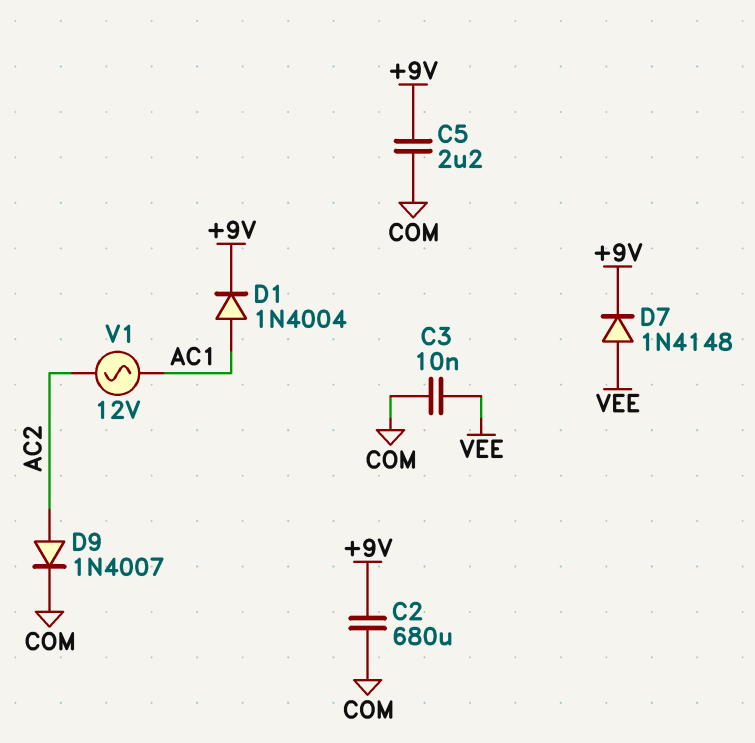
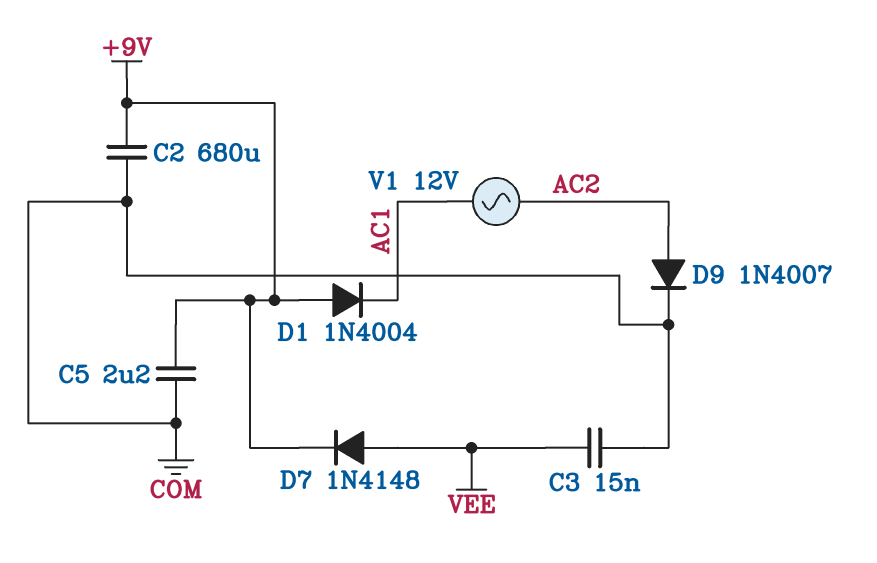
C3: 10nF (COM, VEE) -> 15nF (COM, VEE)
D1: diode 1N4004 (A AC1, K +9V) -> diode 1N4004 (A +9V, K AC1)

